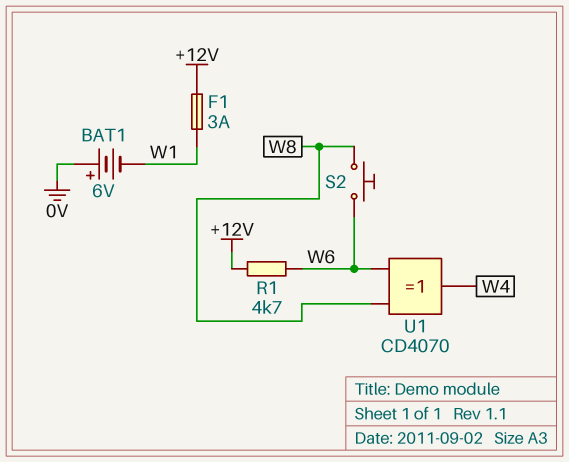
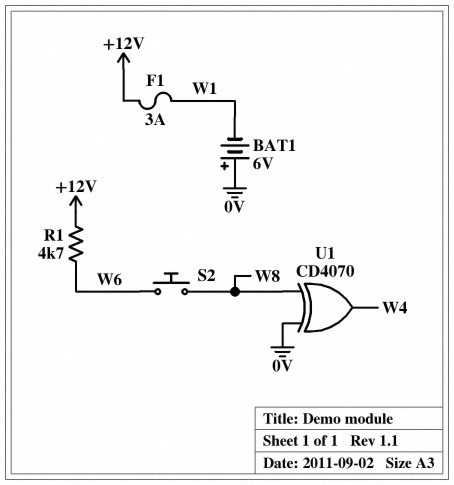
U1: XOR CD4070 (in W6, in W8, out W4) -> XOR CD4070 (in 0V, in W8, out W4)

